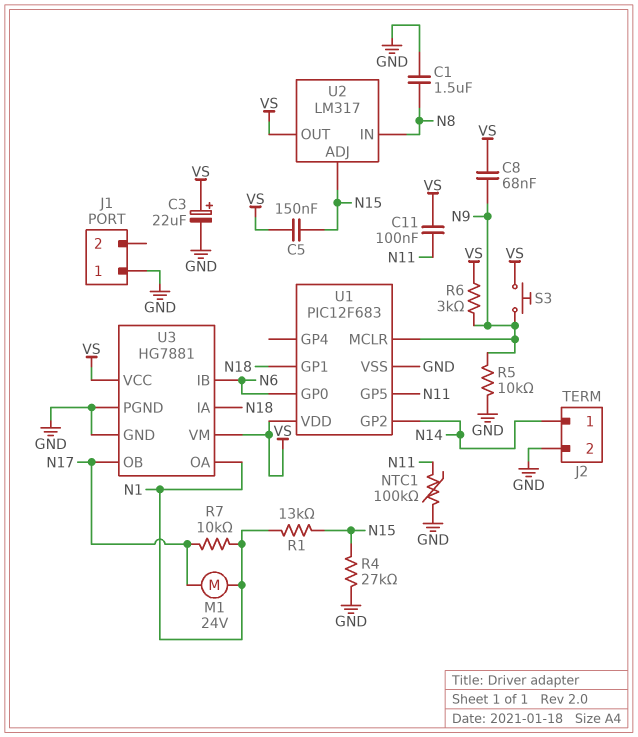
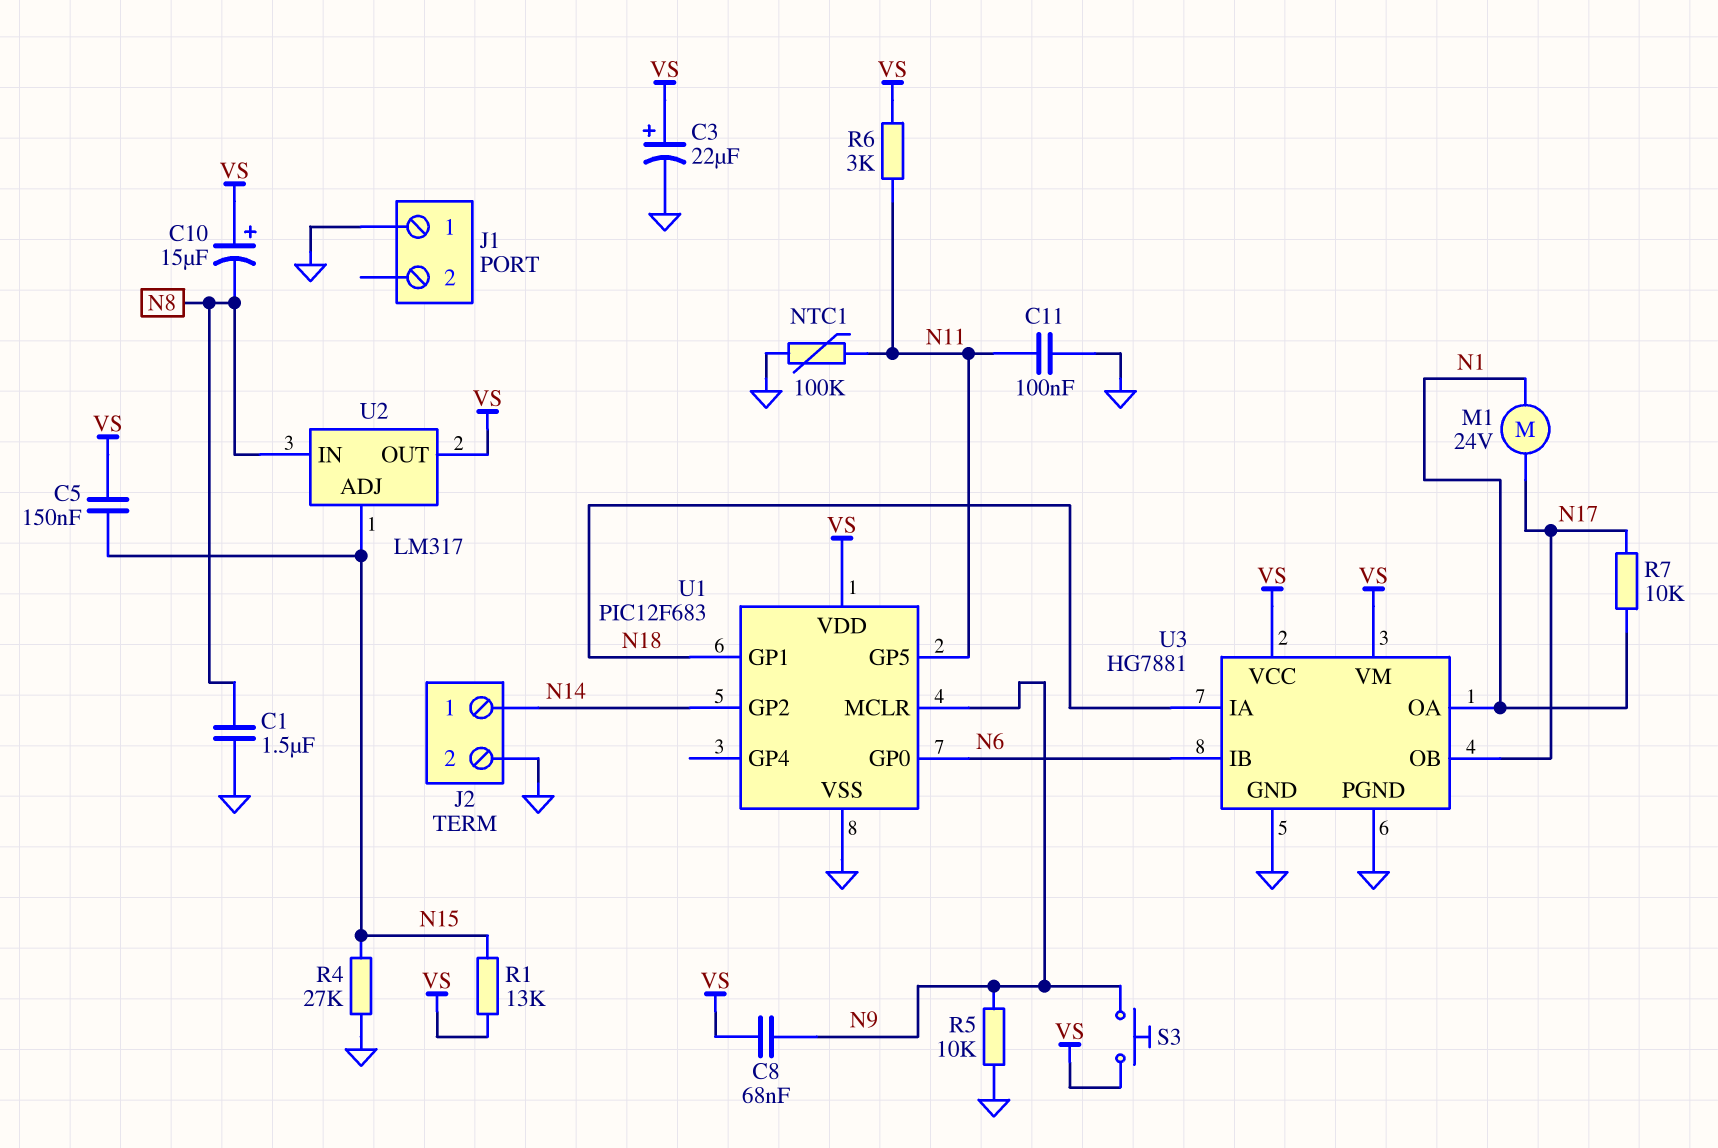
C10: none -> 15uF (plus VS, minus N8)
C11: 100nF (N11, VS) -> 100nF (GND, N11)
R1: 13k (N1, N15) -> 13k (N15, VS)
R6: 3k (N9, VS) -> 3k (N11, VS)

